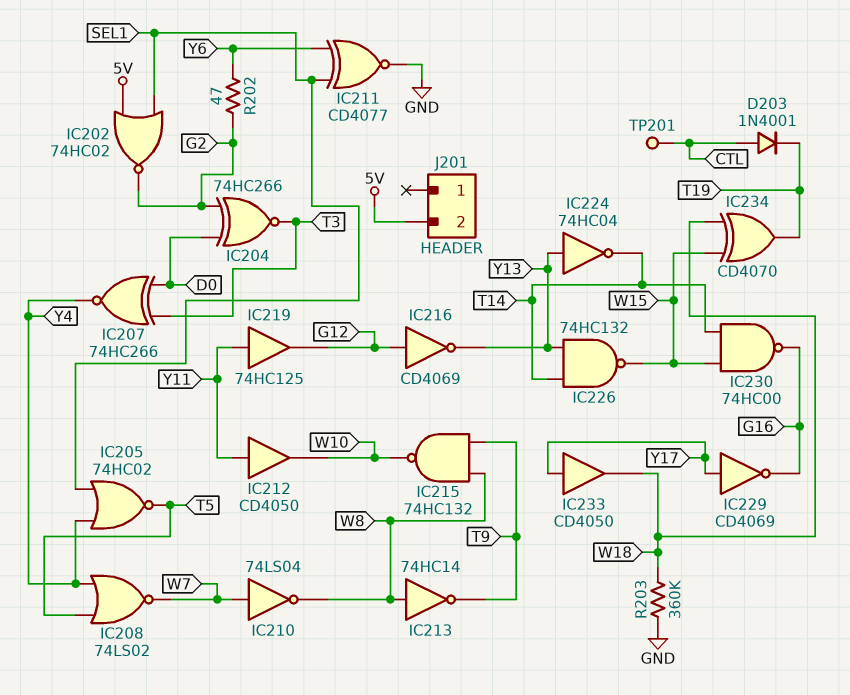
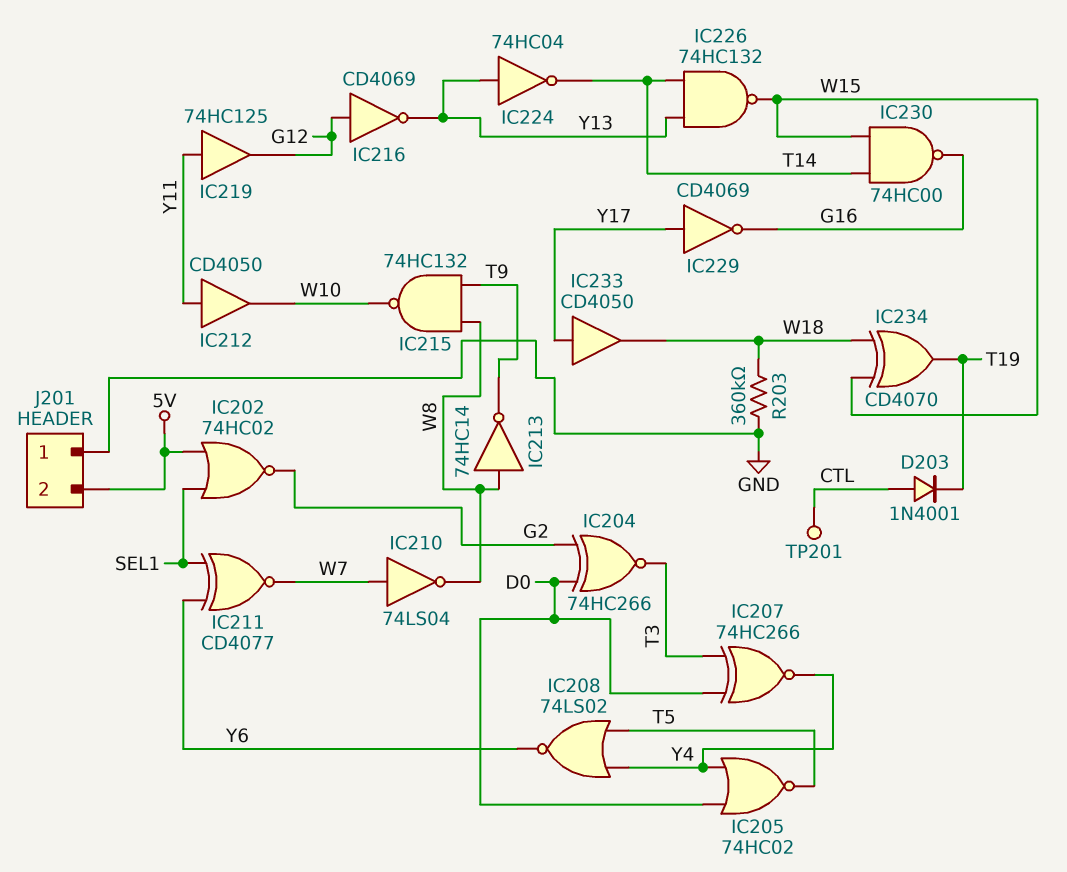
IC205: NOR 74HC02 (in SEL1, in Y4, out T5) -> NOR 74HC02 (in D0, in Y4, out T5)
IC208: NOR 74LS02 (in T5, in Y4, out W7) -> NOR 74LS02 (in T5, in Y4, out Y6)
IC211: XNOR CD4077 (in SEL1, in Y6, out GND) -> XNOR CD4077 (in SEL1, in Y6, out W7)
J201 pin 1: none -> GND
R202: 47 (G2, Y6) -> none

